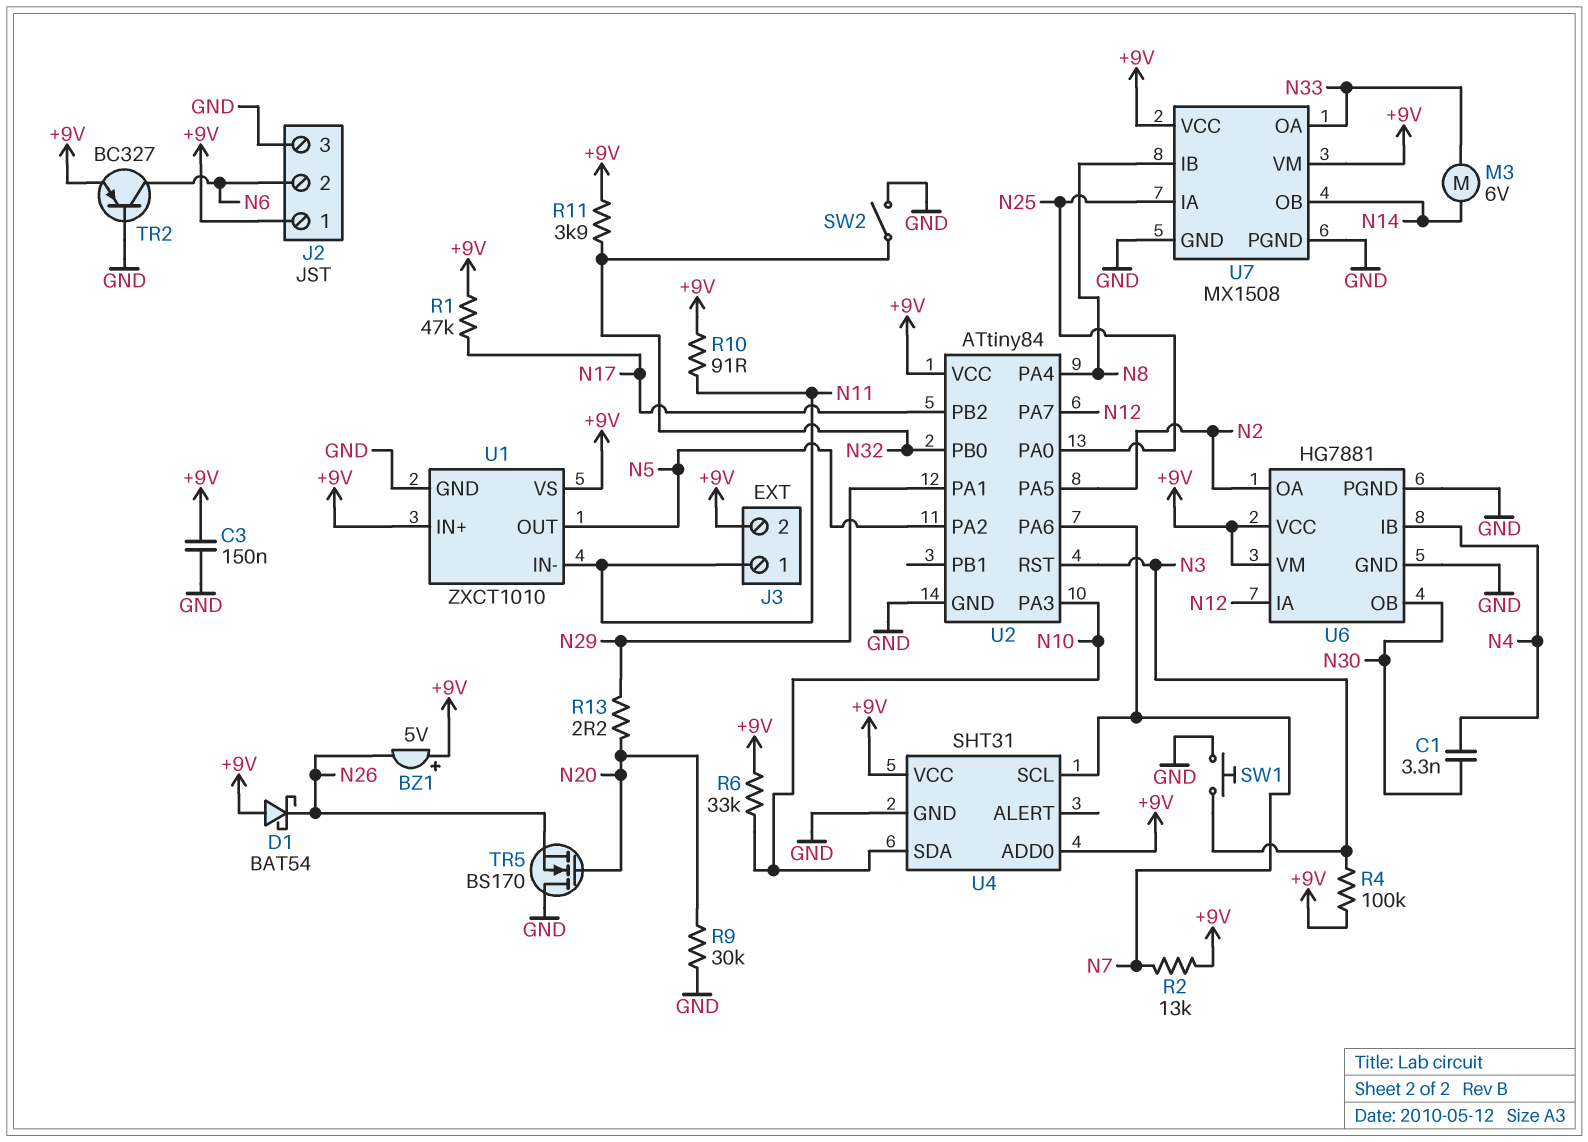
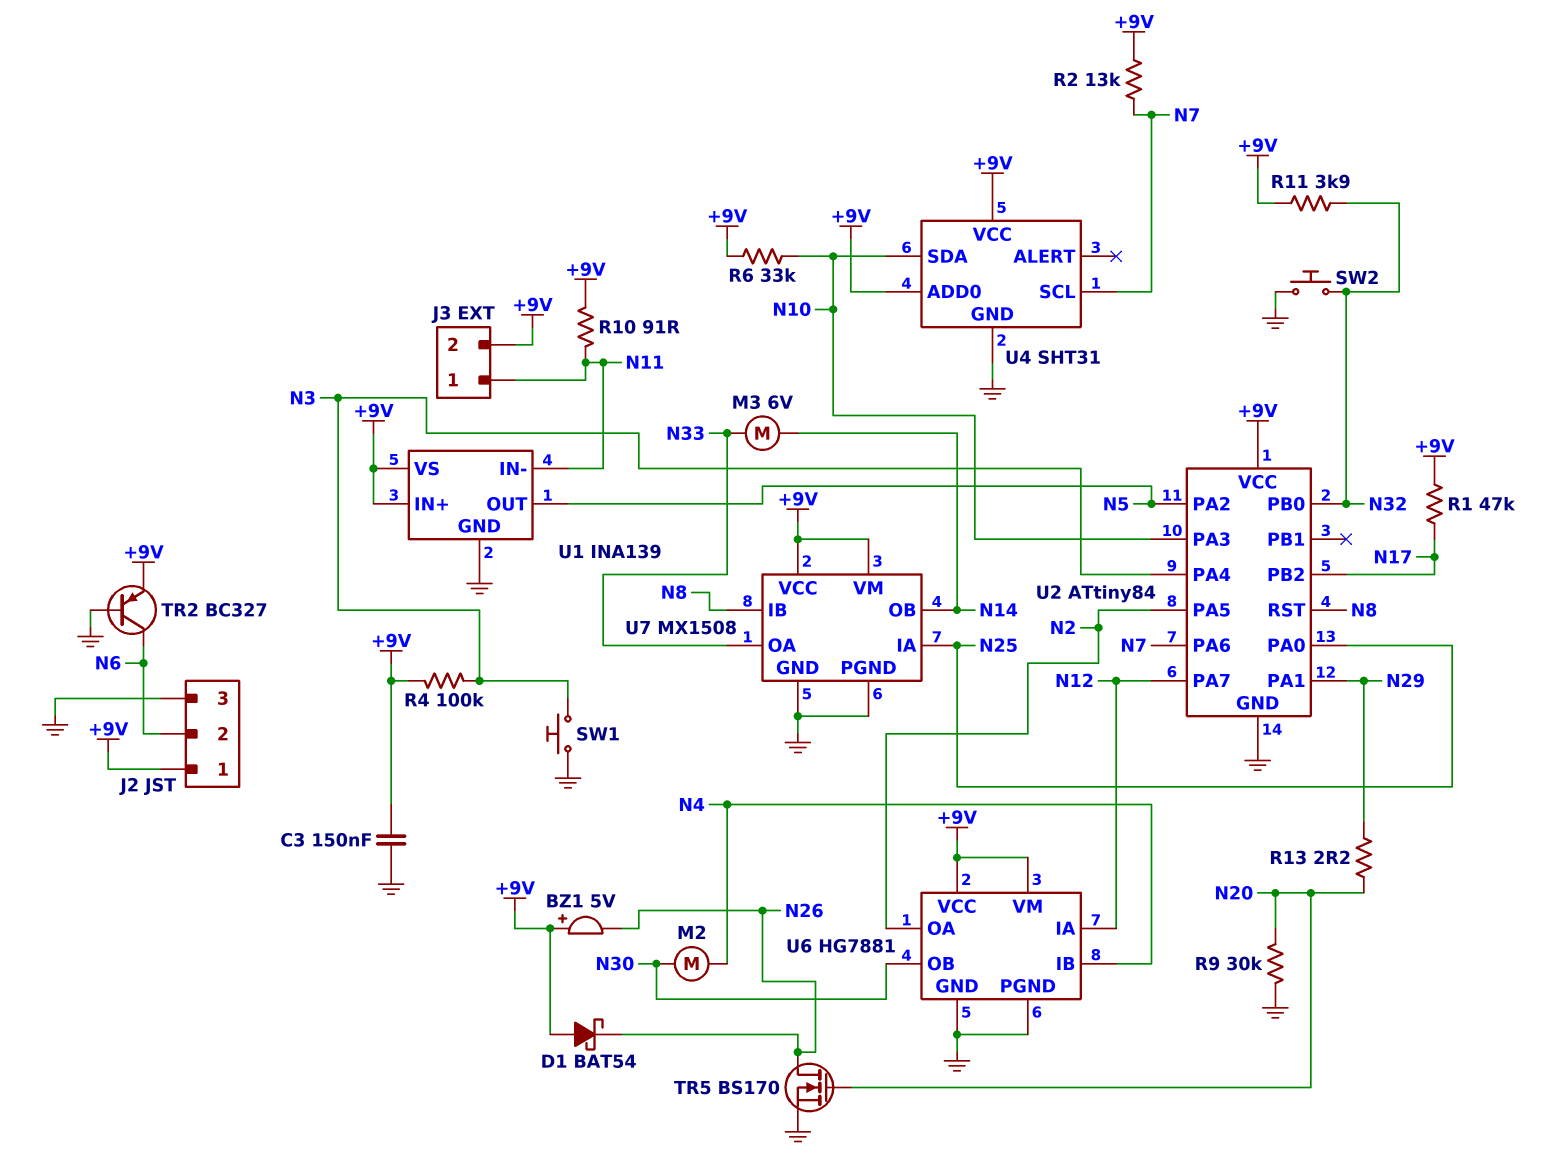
C1: 3.3nF (N4, N30) -> none
M2: none -> motor (N4, N30)
SW2: switch (GND, N32) -> button (GND, N32)
TR5: NMOS BS170 (G N20, D GND, S N26) -> NMOS BS170 (G N20, D N26, S GND)
U1: ZXCT1010 -> INA139
U2 pin PA4: N8 -> N3
U2 pin RST: N3 -> N8

